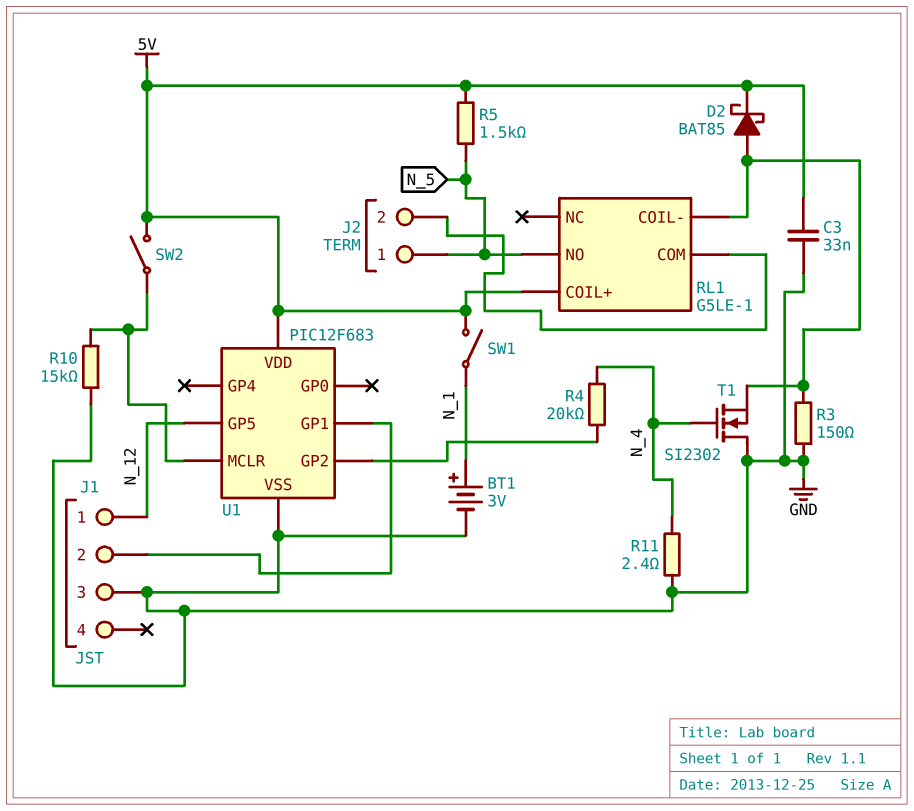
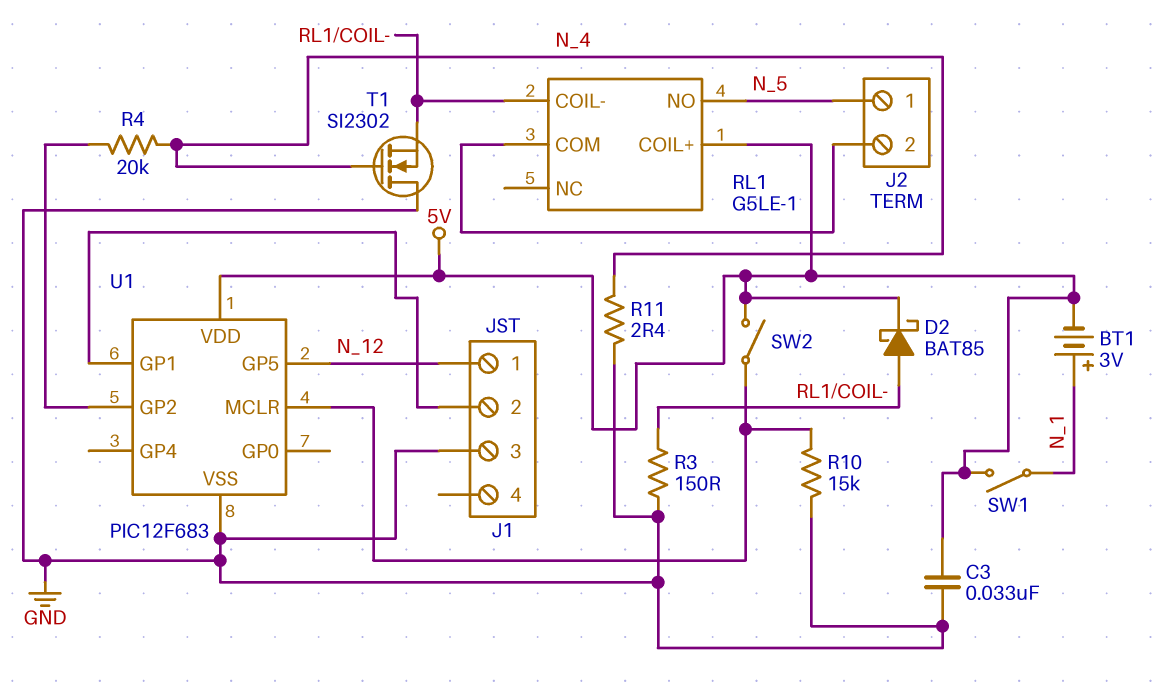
BT1: 3V (plus N_1, minus GND) -> 3V (plus N_1, minus 5V)
R5: 1.5k (5V, N_5) -> none

